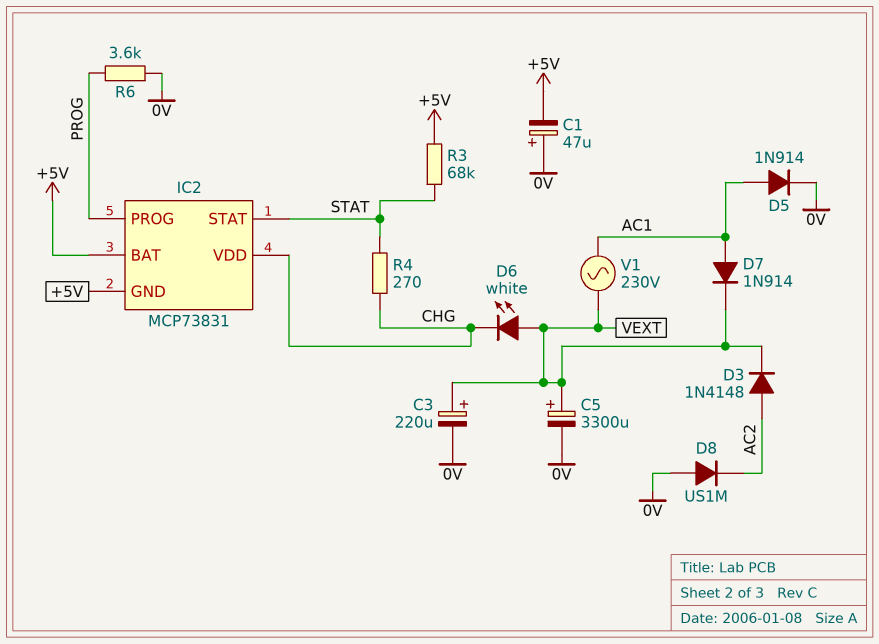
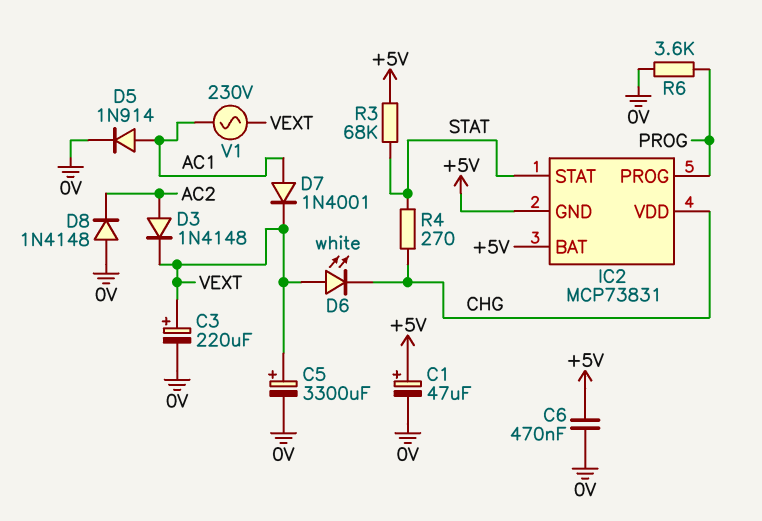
C1: 47uF (plus 0V, minus +5V) -> 47uF (plus +5V, minus 0V)
C6: none -> 470nF (+5V, 0V)
D7: diode 1N914 (A AC1, K VEXT) -> diode 1N4001 (A AC1, K VEXT)
D8: diode US1M (A 0V, K AC2) -> diode 1N4148 (A 0V, K AC2)

